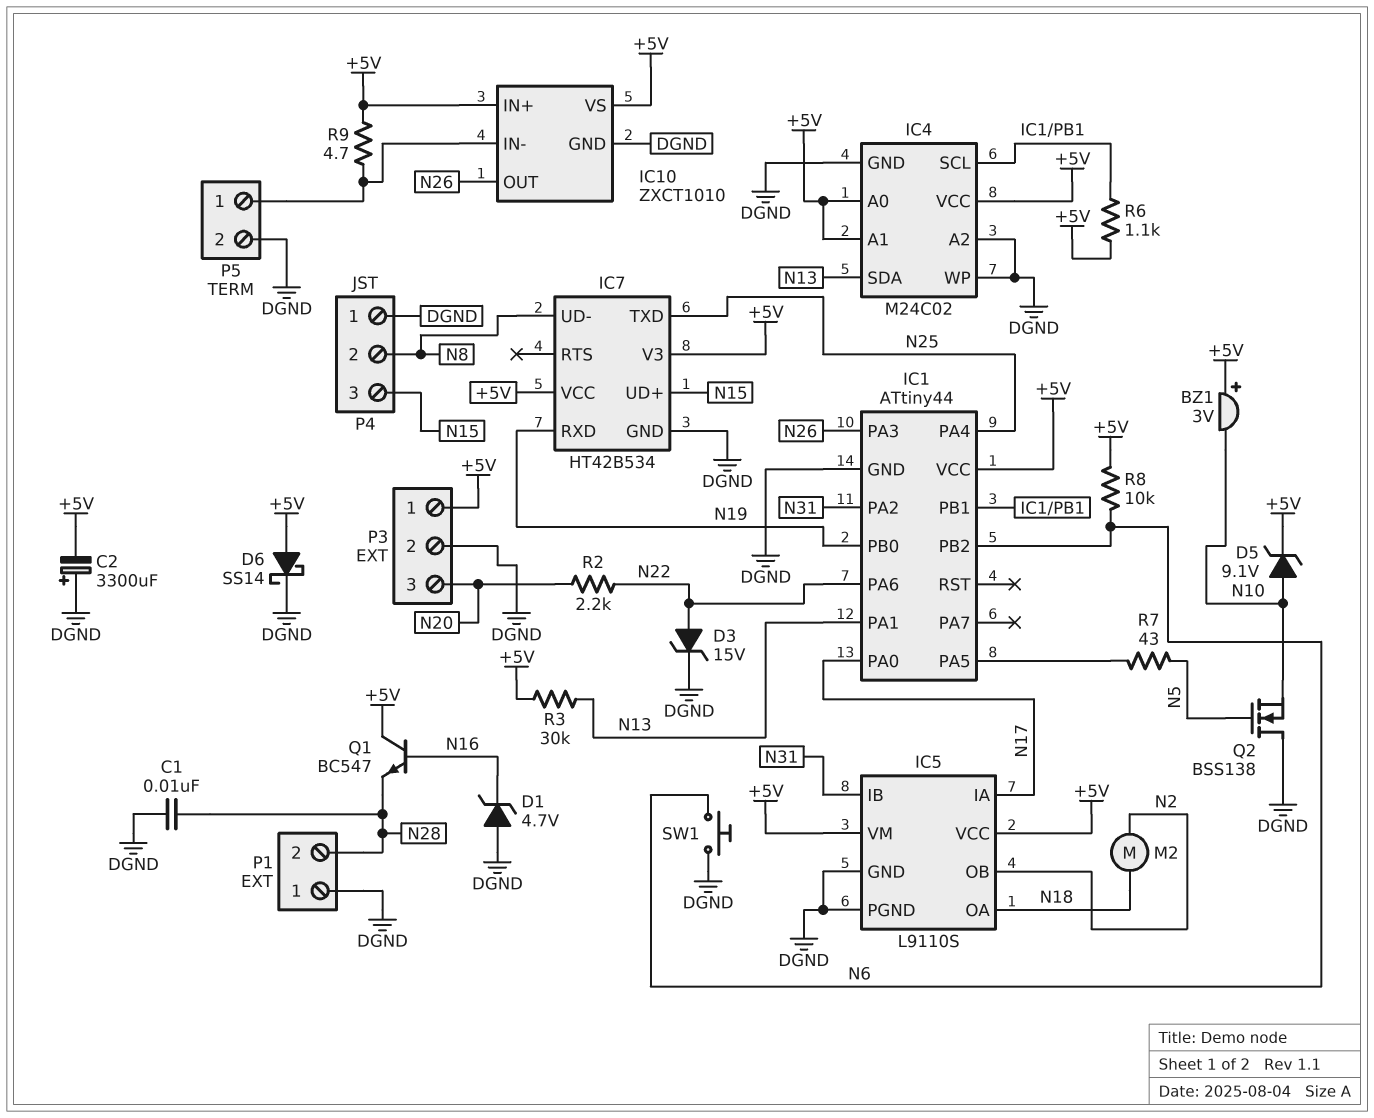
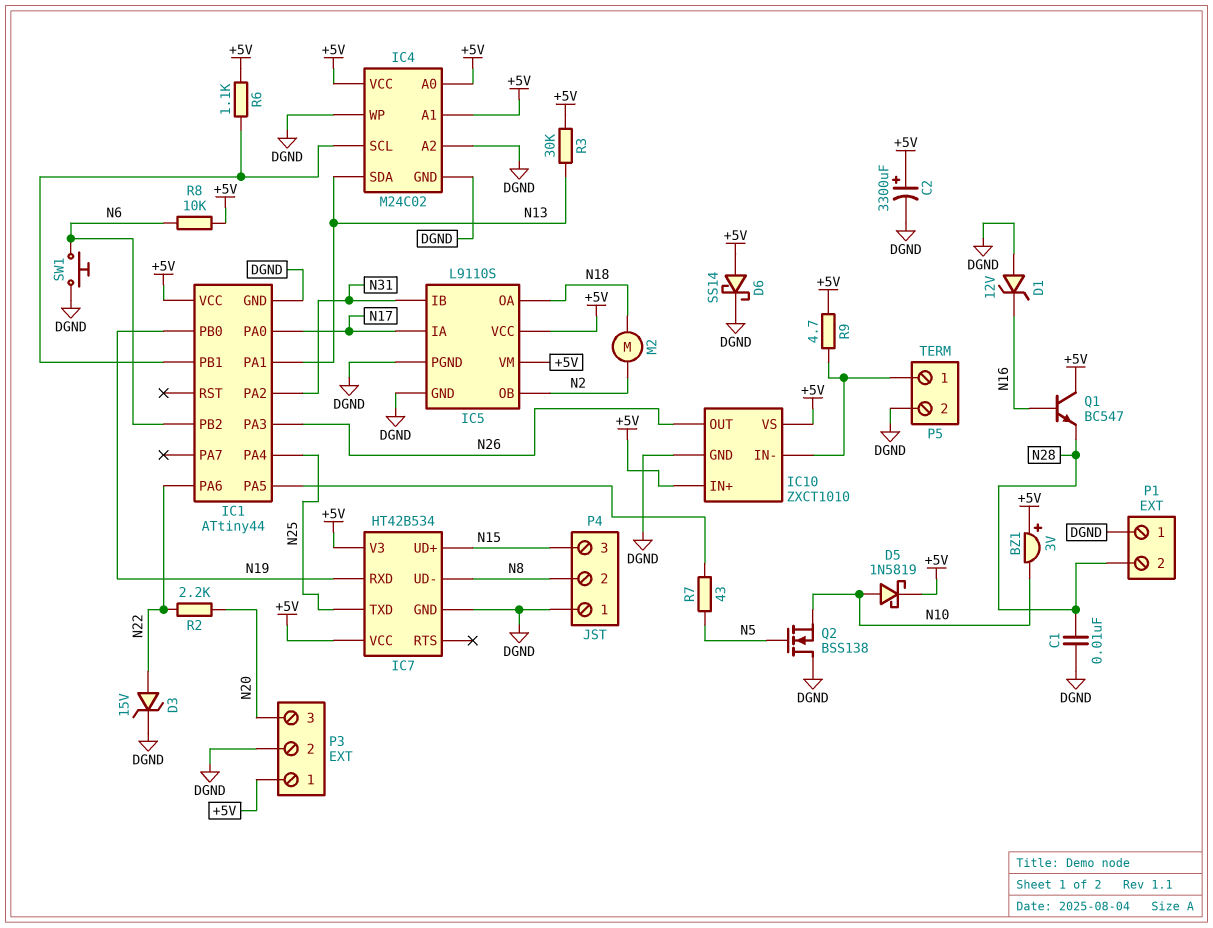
C2: 3300uF (plus DGND, minus +5V) -> 3300uF (plus +5V, minus DGND)
D1: zener 4.7V (A DGND, K N16) -> zener 12V (A DGND, K N16)
D5: zener 9.1V (A N10, K +5V) -> schottky 1N5819 (A N10, K +5V)

